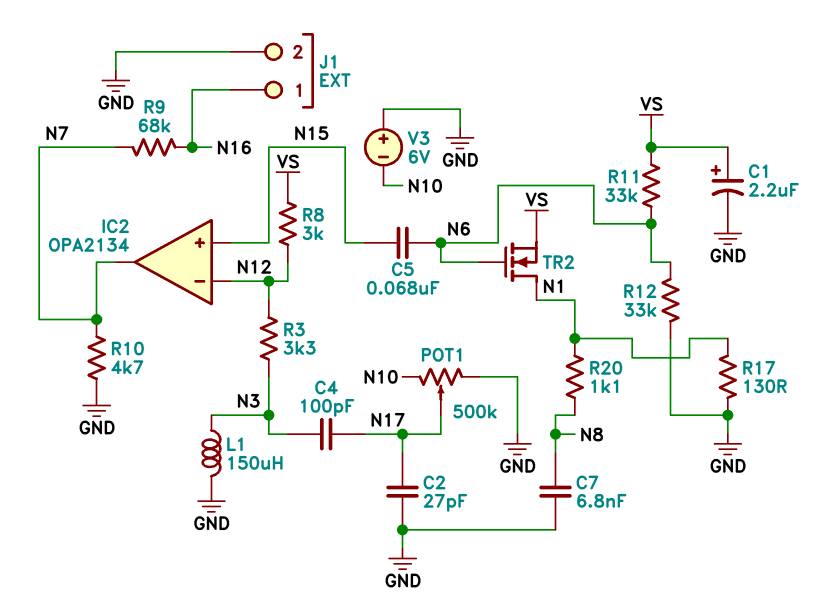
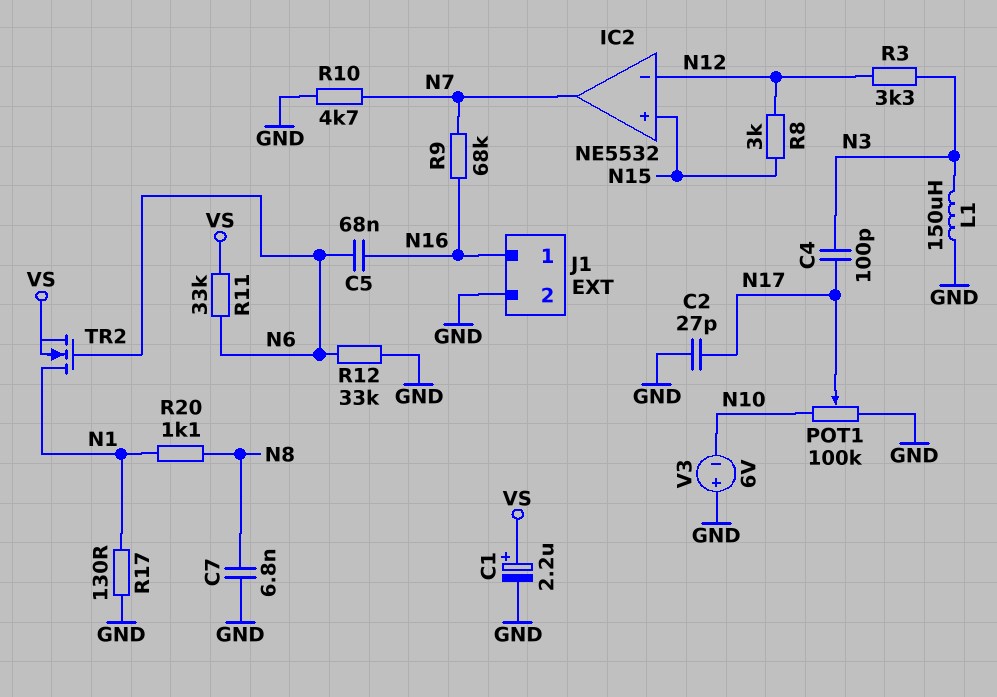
C5: 68nF (N6, N15) -> 68nF (N6, N16)
IC2: OPA2134 -> NE5532
POT1: 500k (GND, N10, wiper N17) -> 100k (GND, N10, wiper N17)
R8: 3k (N12, VS) -> 3k (N12, N15)

